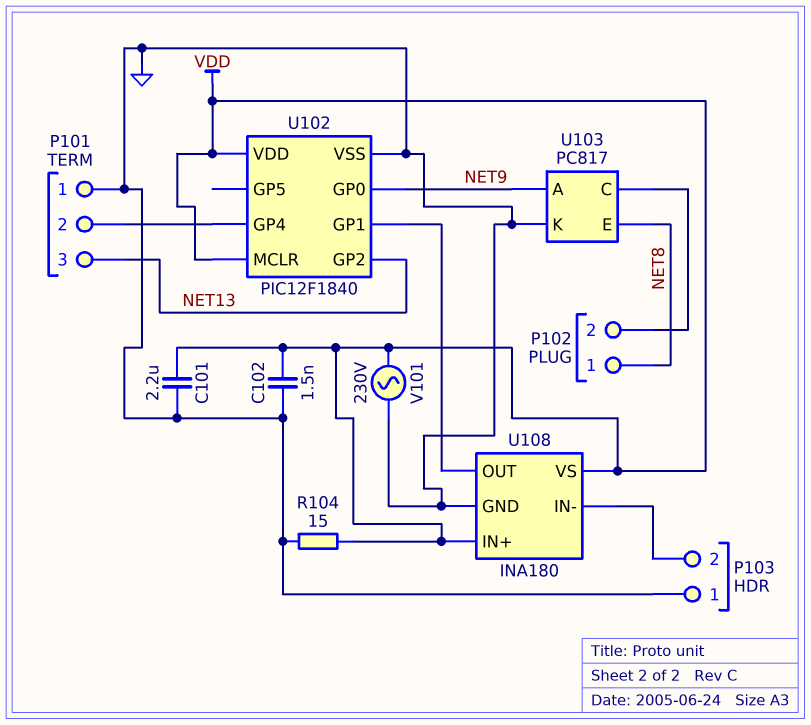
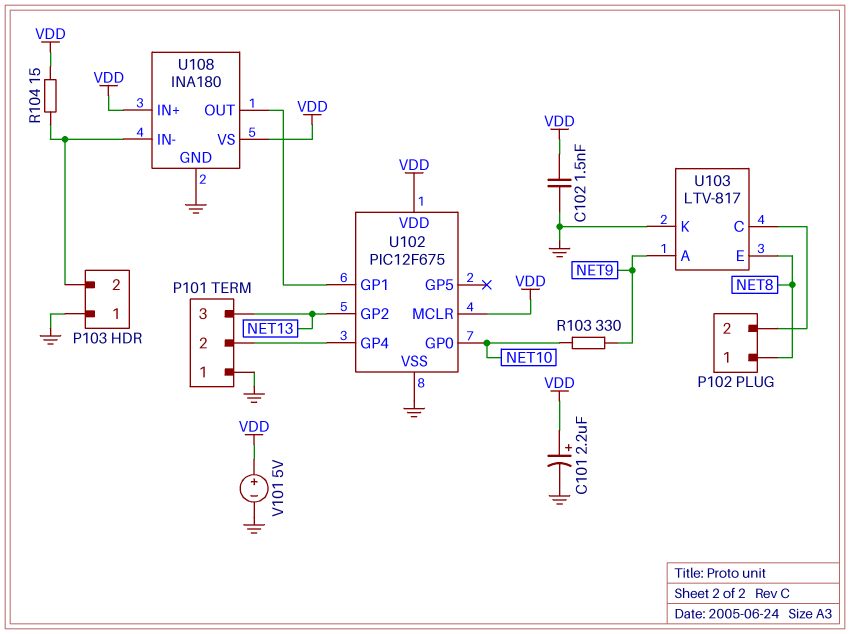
C101: 2.2uF (GND, VDD) -> 2.2uF (plus VDD, minus GND)
R103: none -> 330 (NET9, NET10)
R104: 15 (GND, VDD) -> 15 (P103/2, VDD)
U102: PIC12F1840 -> PIC12F675
U102 pin GP0: NET9 -> NET10
U103: PC817 -> LTV-817
V101: AC 230V (GND, VDD) -> 5V (plus VDD, minus GND)

